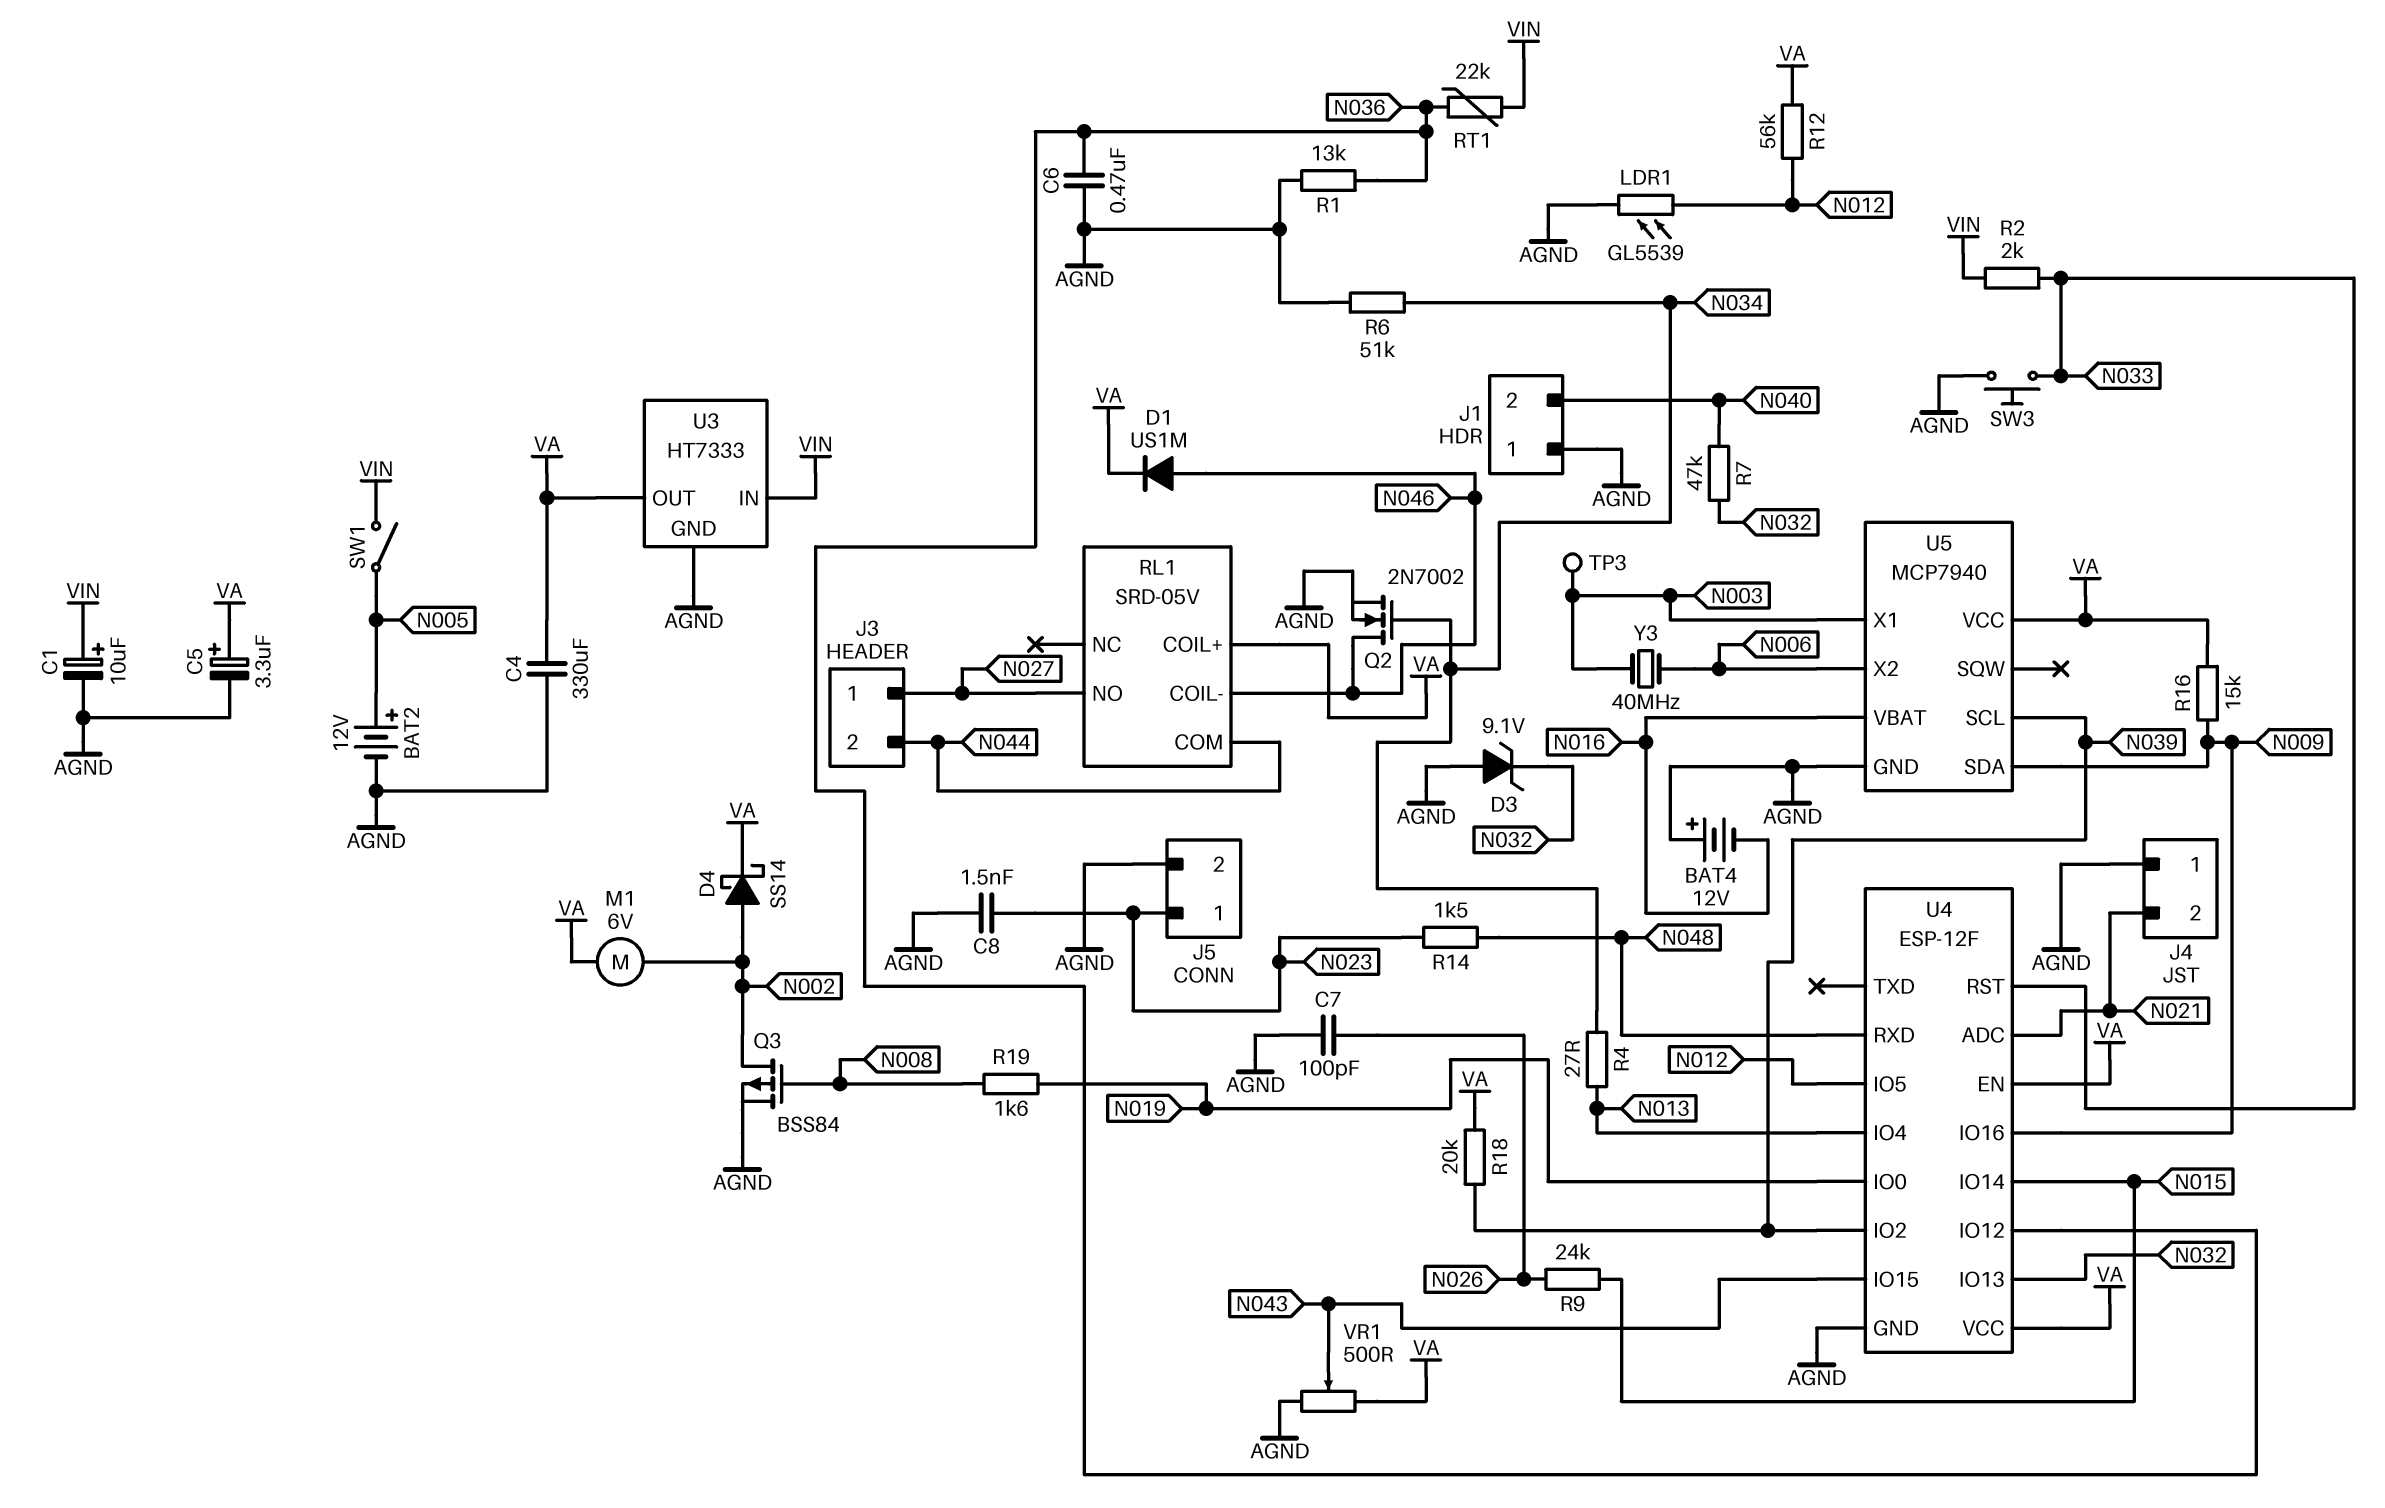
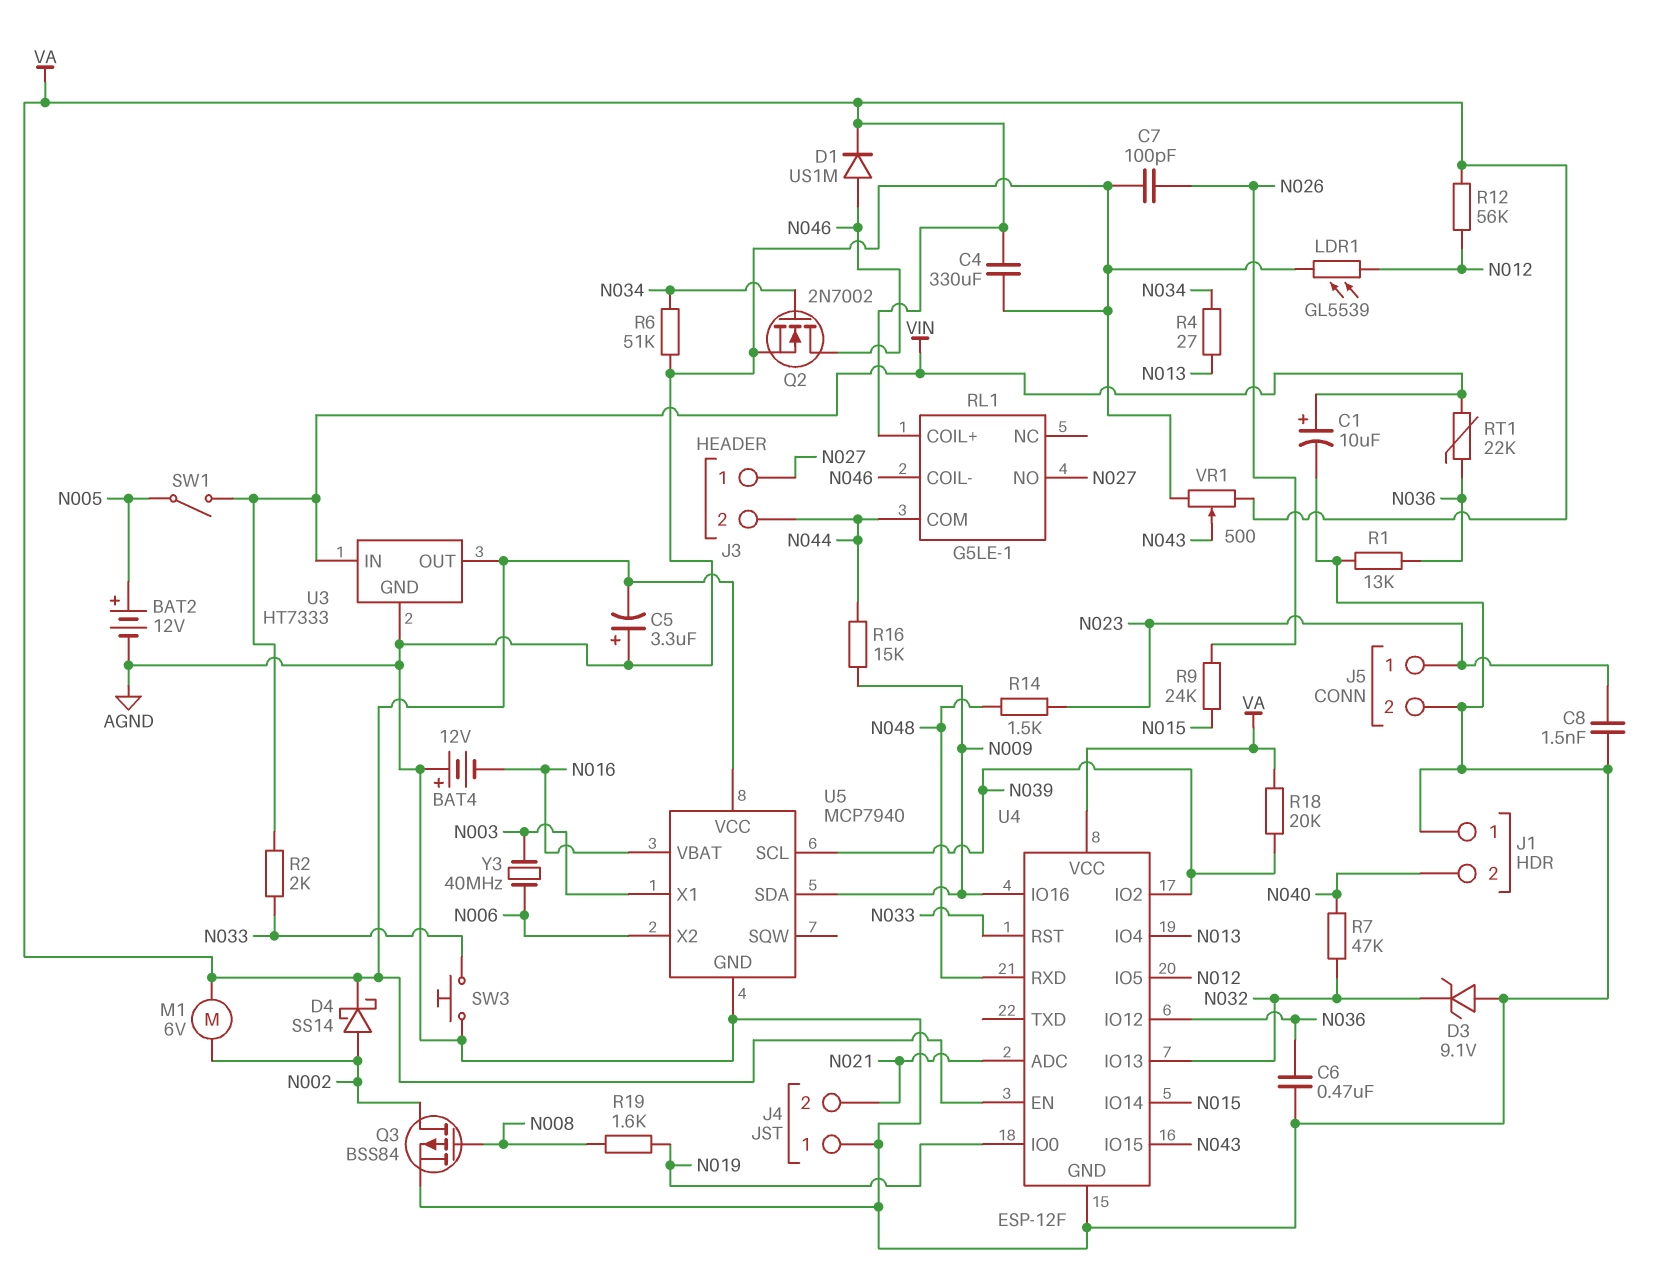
C5: 3.3uF (plus VA, minus AGND) -> 3.3uF (plus AGND, minus VA)
R16: 15k (N009, VA) -> 15k (N009, N044)
RL1: SRD-05V -> G5LE-1
TP3: test point (N003) -> none

